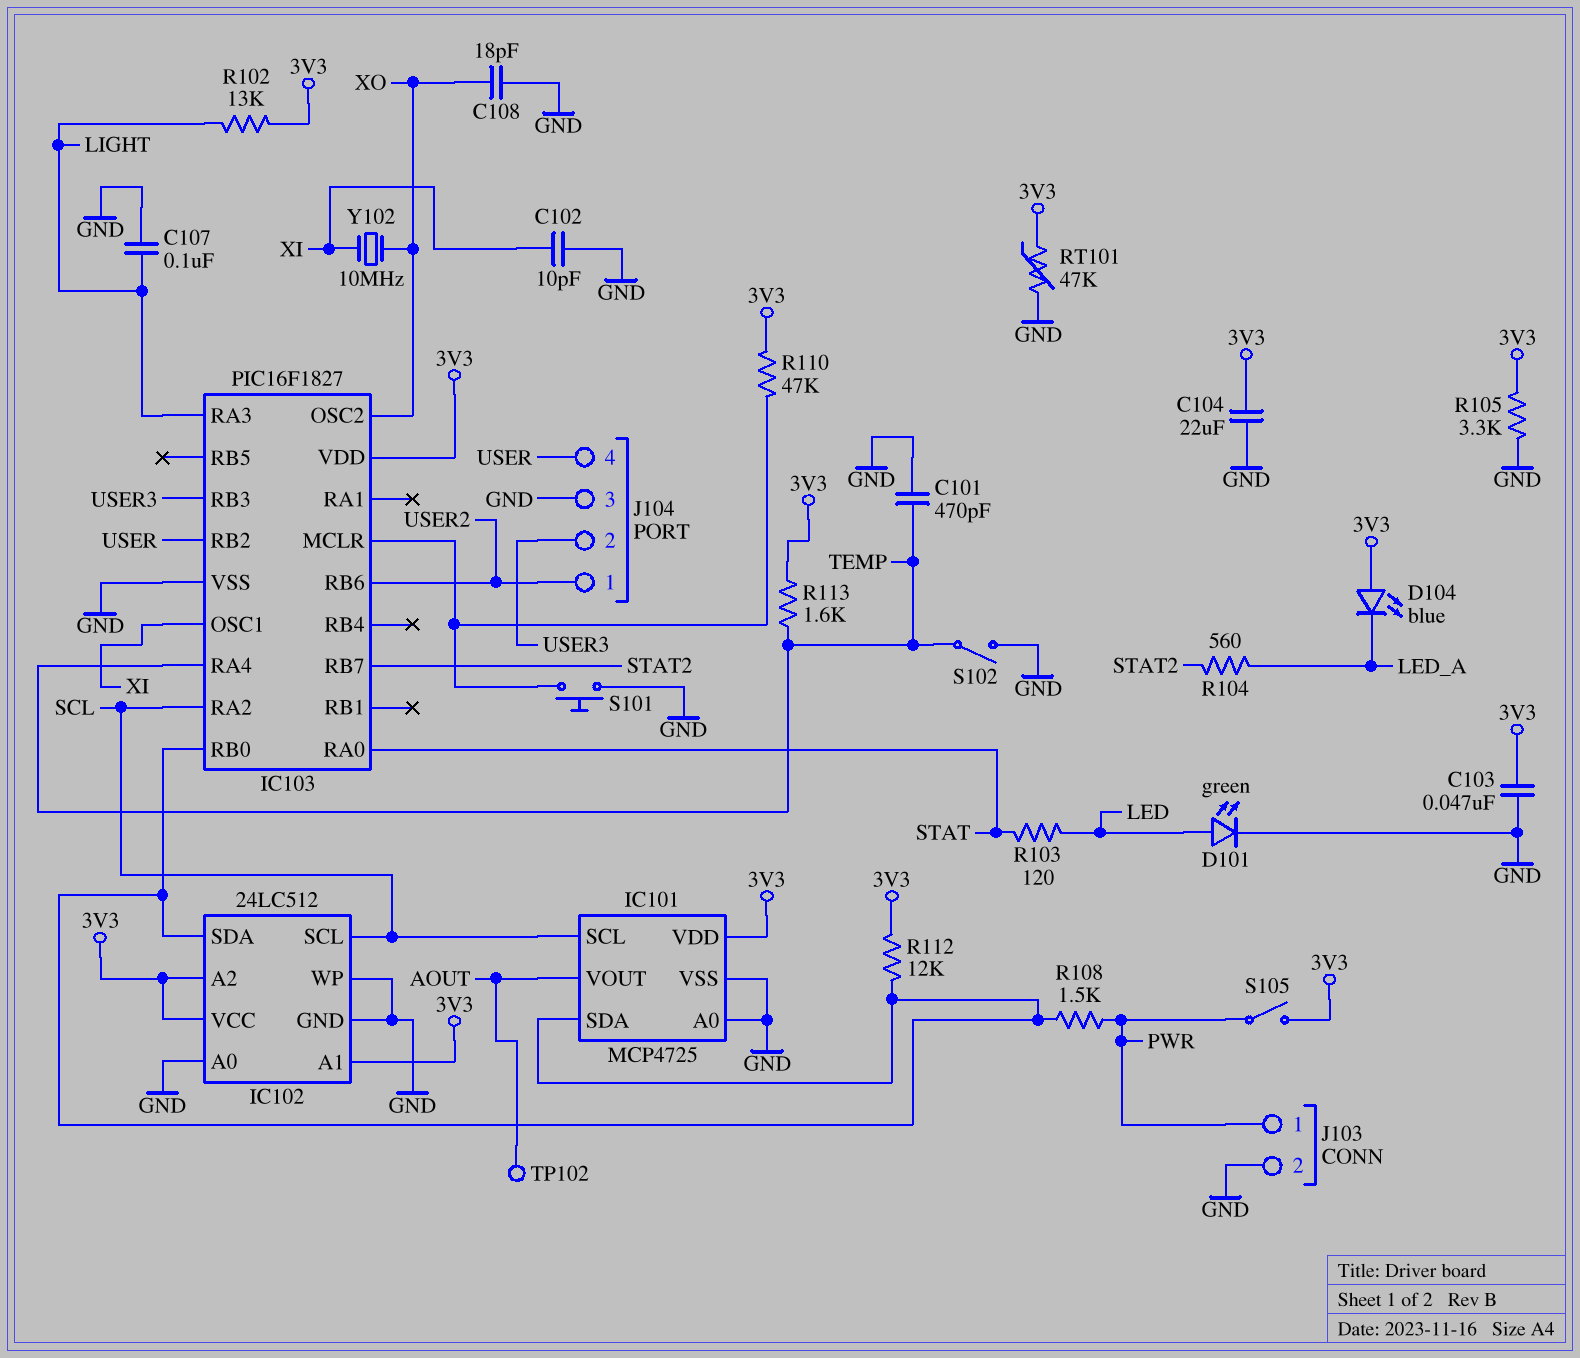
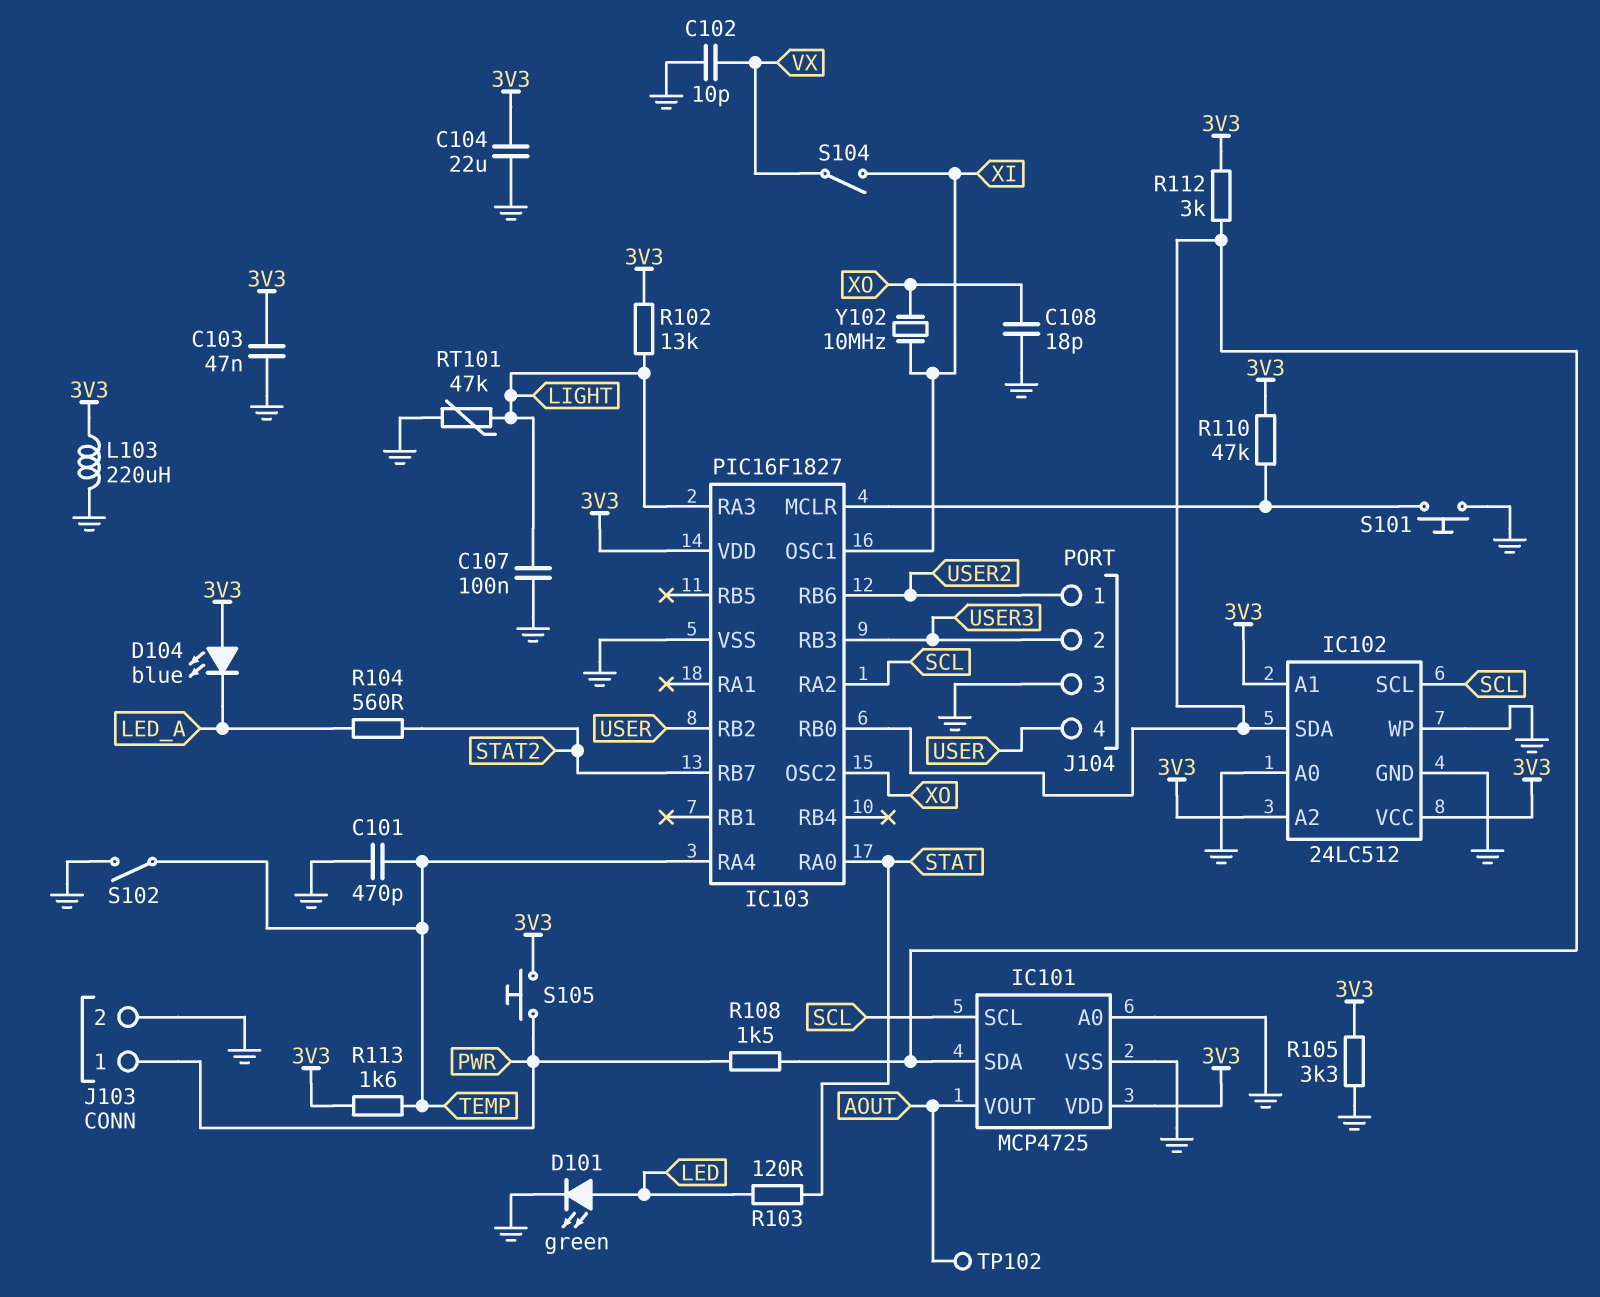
C102: 10pF (GND, XI) -> 10pF (GND, VX)
L103: none -> 220uH (3V3, GND)
R112: 12k (3V3, IC101/SDA) -> 3k (3V3, IC101/SDA)
RT101: 47k (3V3, GND) -> 47k (GND, LIGHT)
S104: none -> switch (VX, XI)
S105: switch (3V3, PWR) -> button (3V3, PWR)

